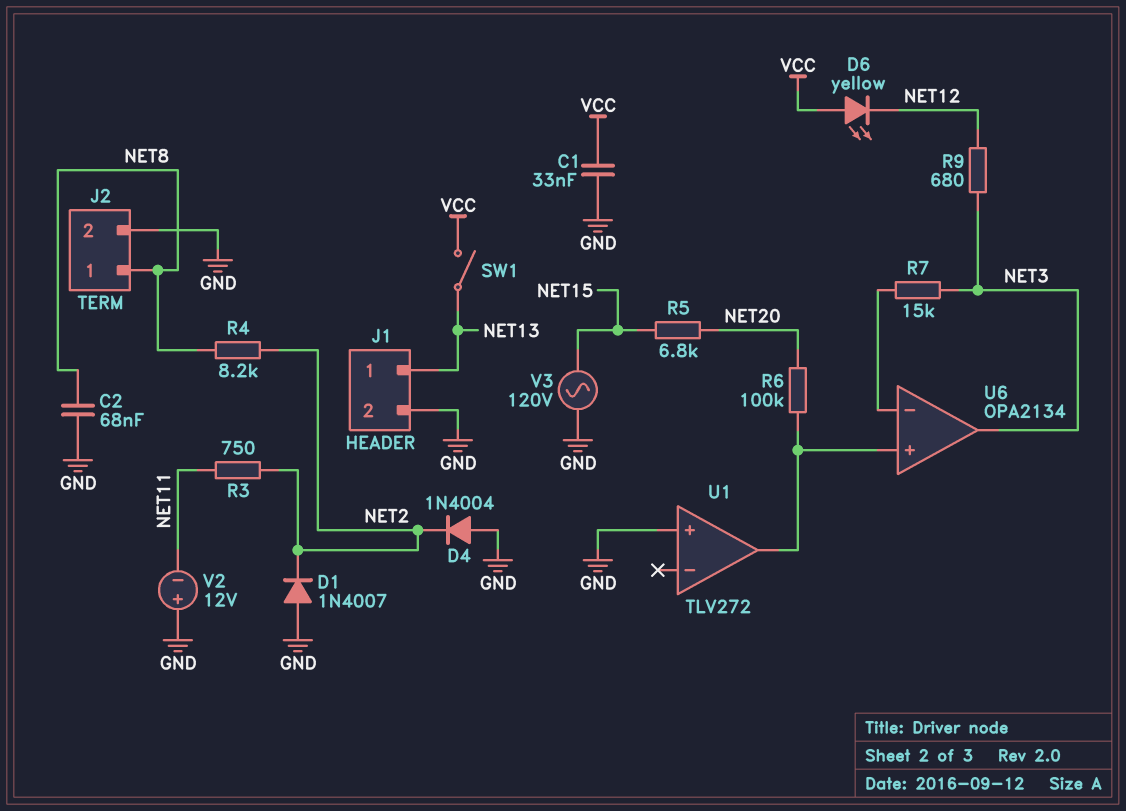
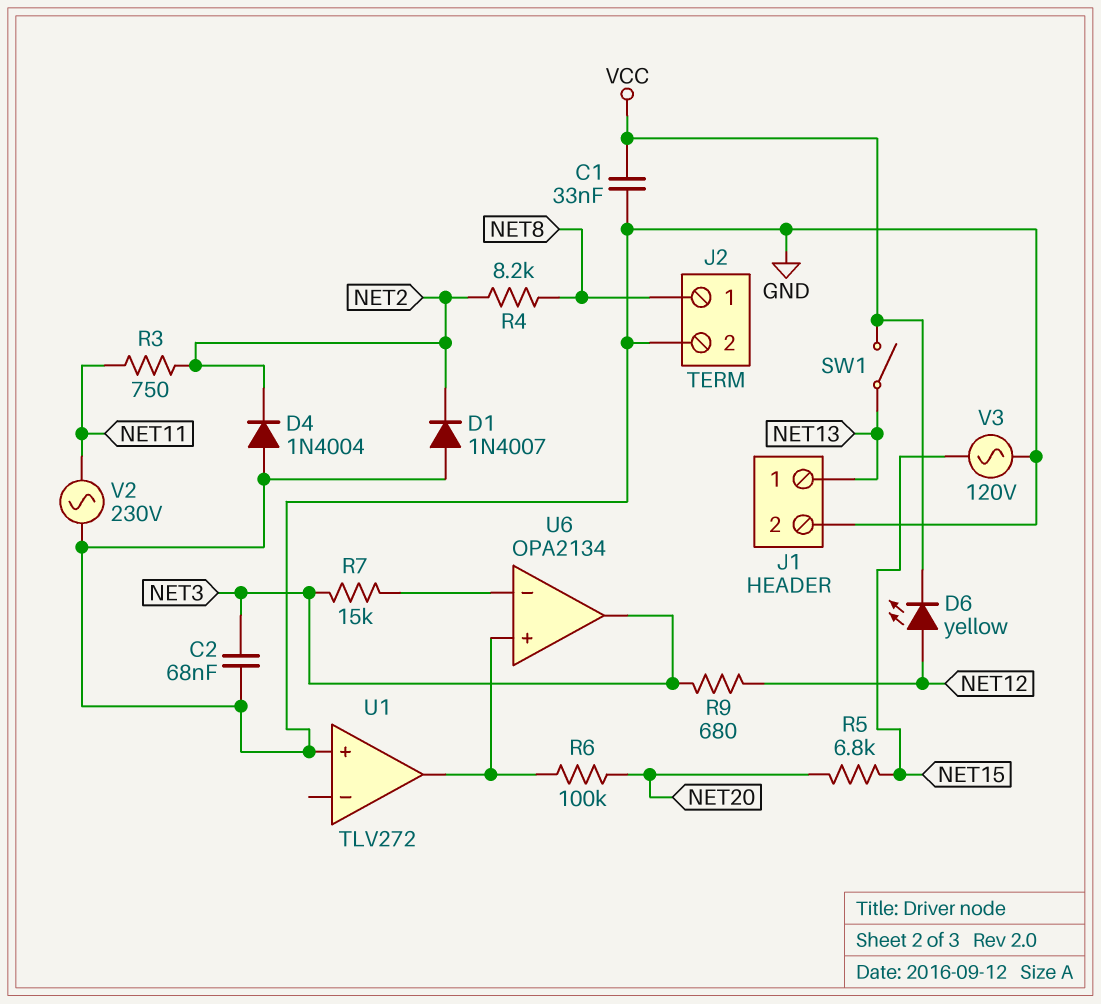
C2: 68nF (GND, NET8) -> 68nF (GND, NET3)
D6: LED yellow (A VCC, K NET12) -> LED yellow (A NET12, K VCC)
V2: 12V (plus GND, minus NET11) -> AC 230V (GND, NET11)

